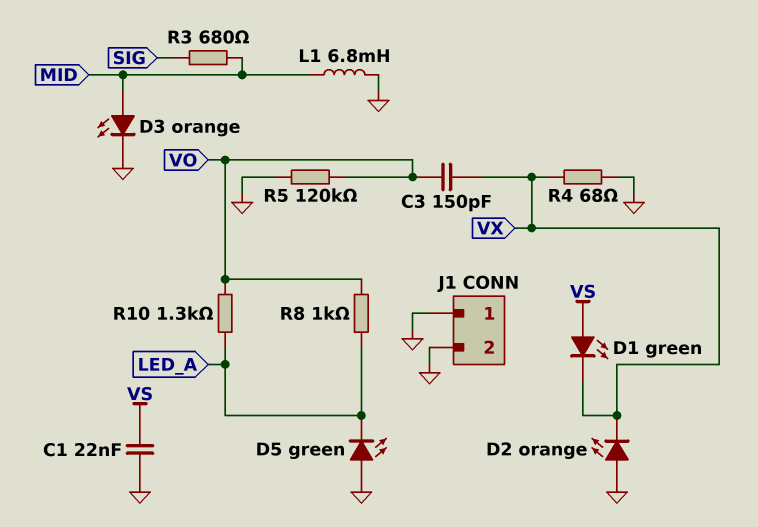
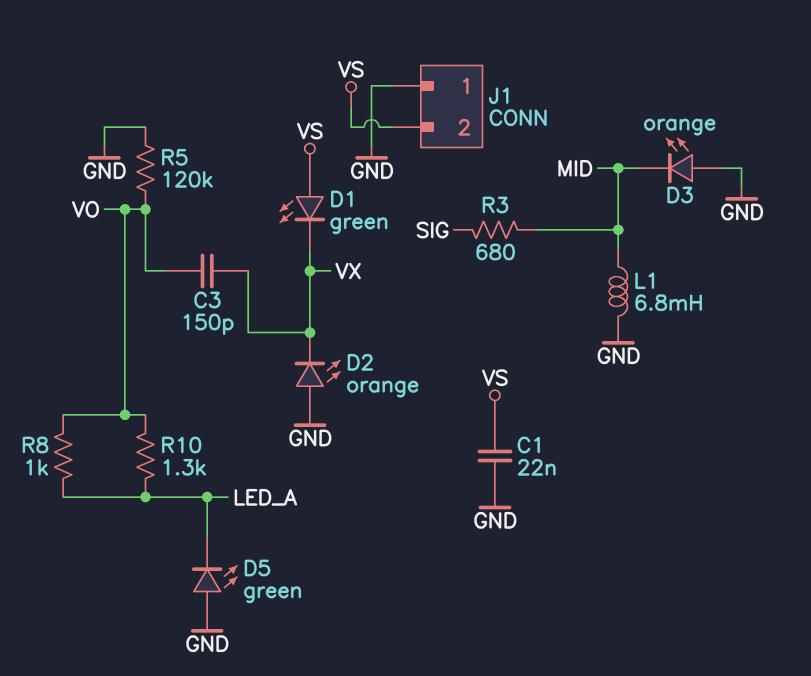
D3: LED orange (A MID, K GND) -> LED orange (A GND, K MID)
J1 pin 2: GND -> VS
R4: 68 (GND, VX) -> none

